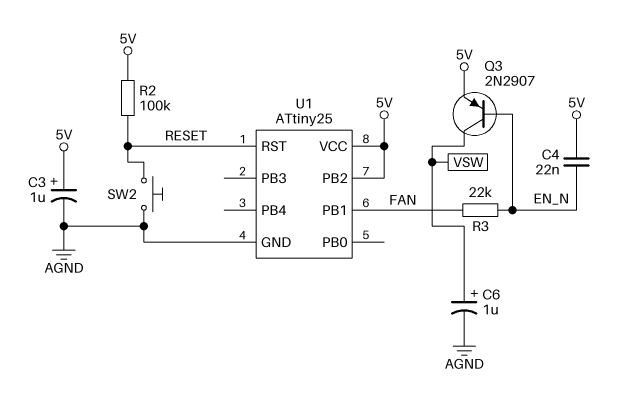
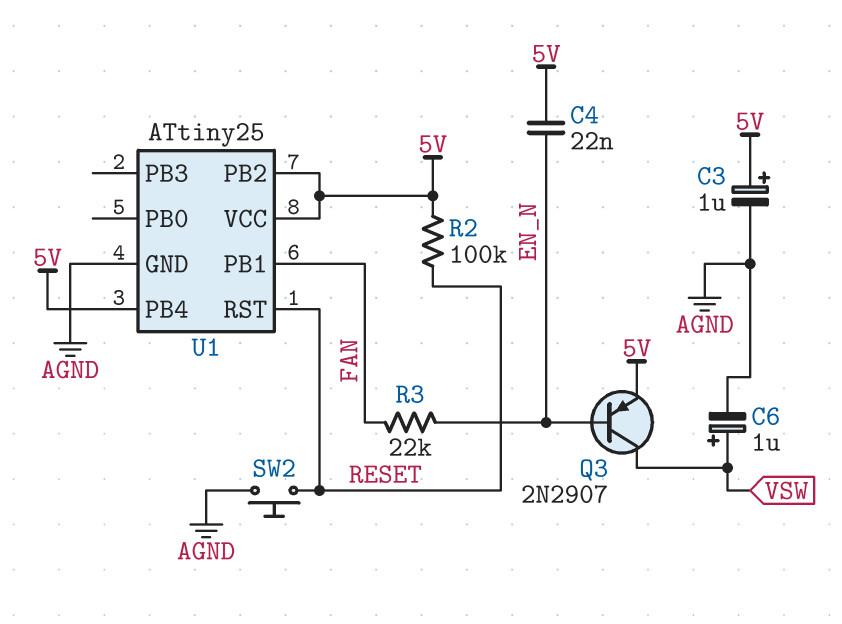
U1 pin PB4: none -> 5V

